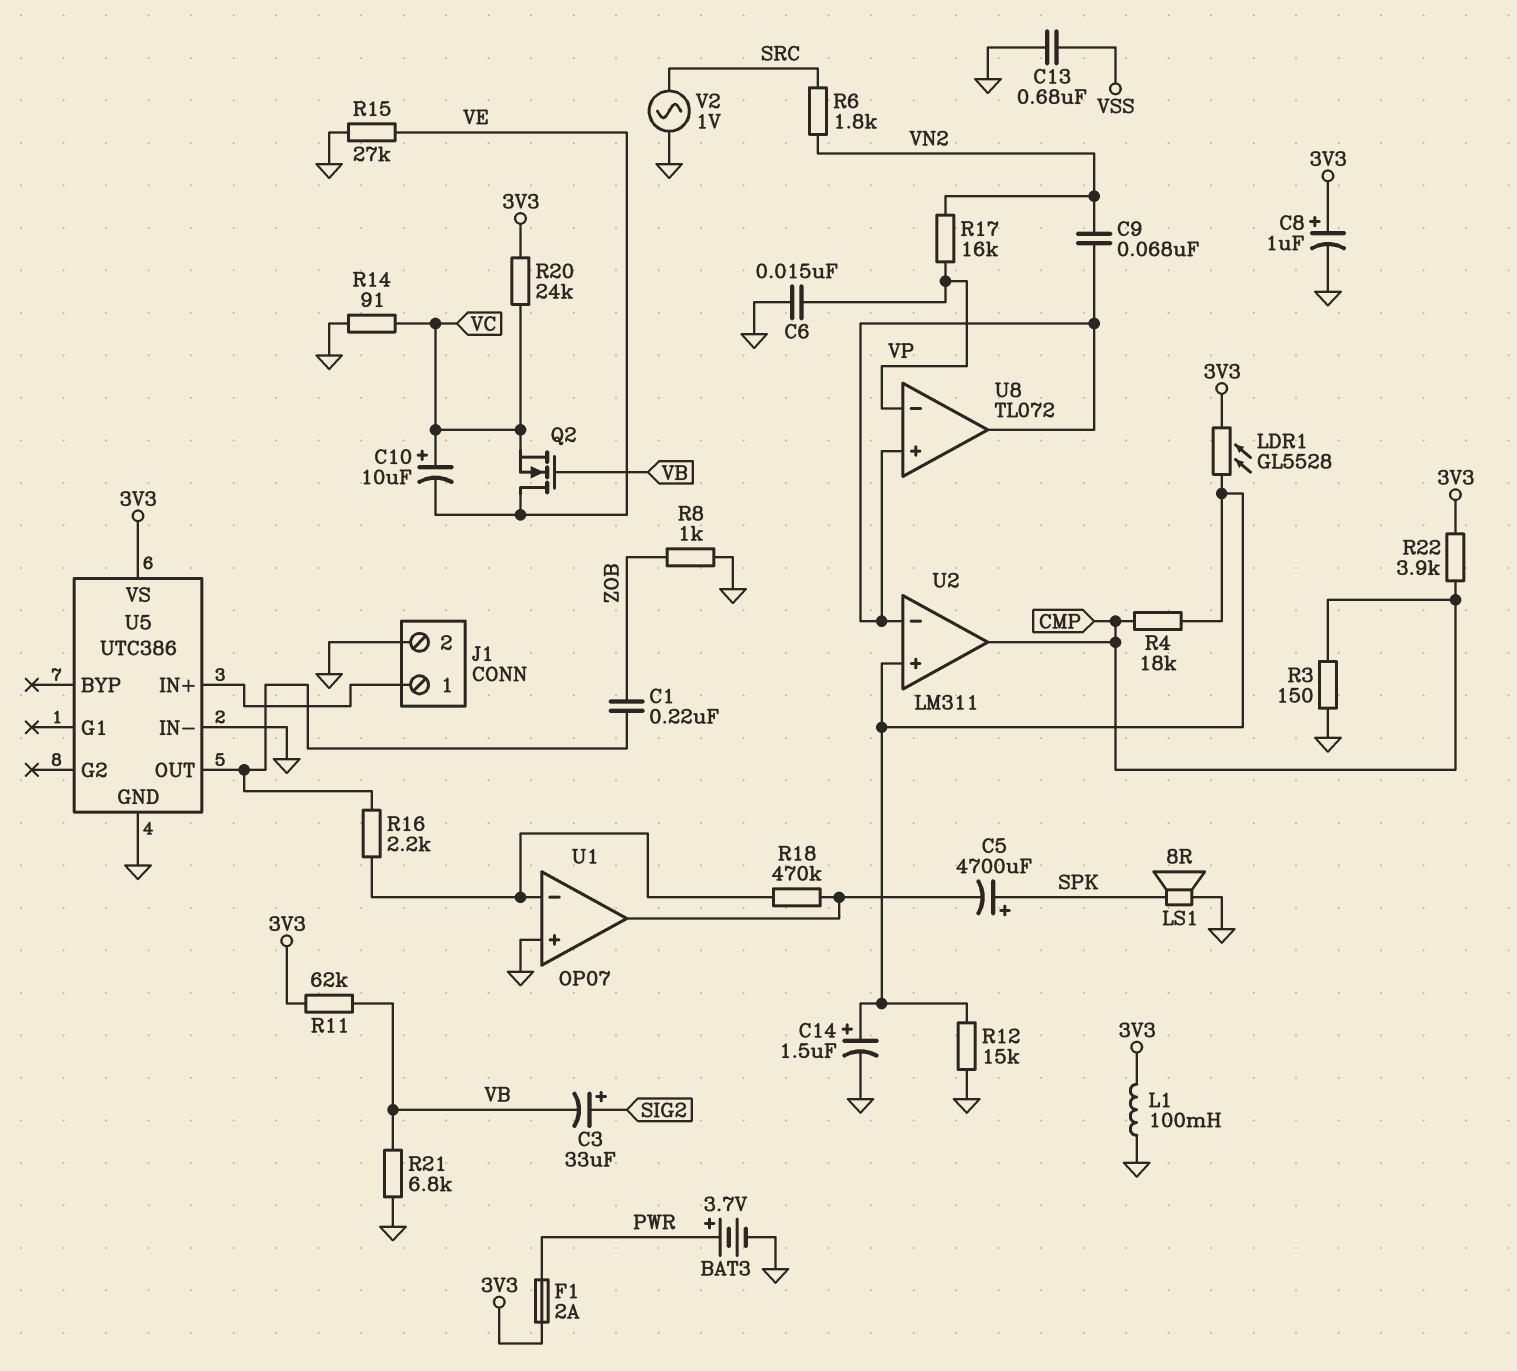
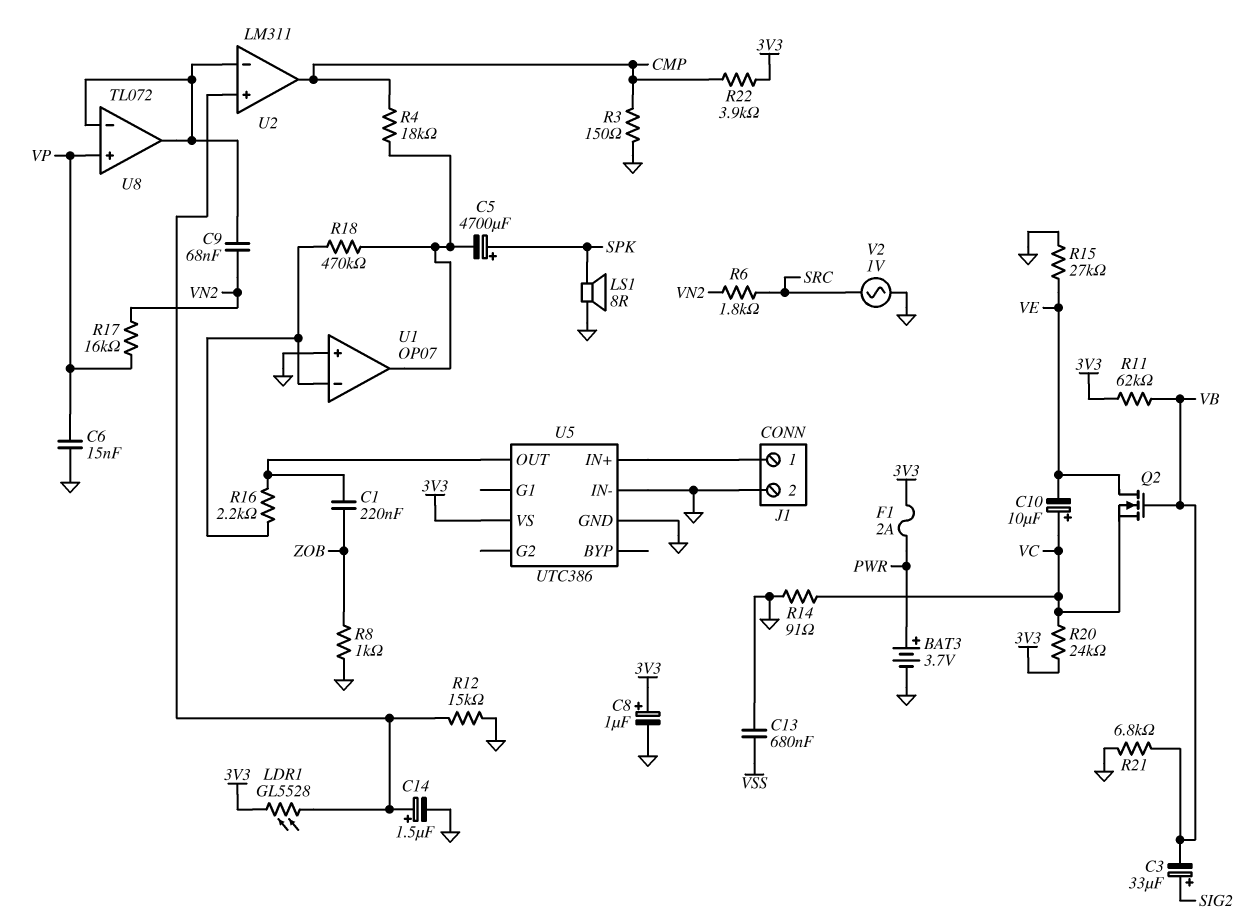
L1: 100mH (3V3, GND) -> none
R4: 18k (CMP, U2/in+) -> 18k (CMP, U1/out)
U8 pin in+: U2/in- -> VP
U8 pin in-: VP -> U2/in-

